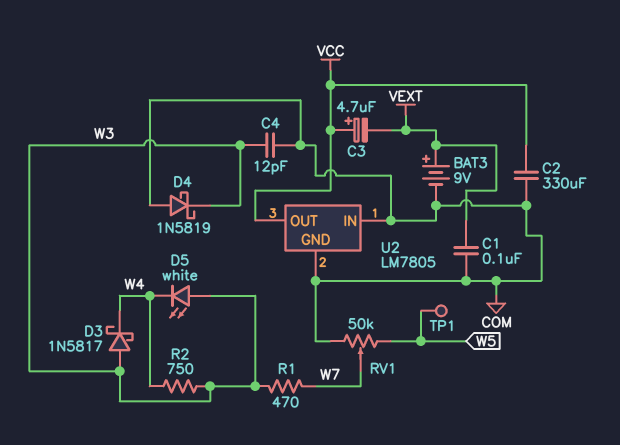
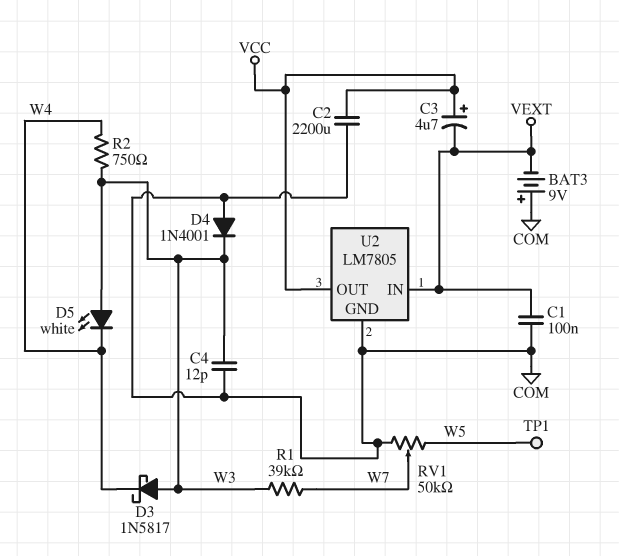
BAT3: 9V (plus VEXT, minus COM) -> 9V (plus COM, minus VEXT)
C2: 330uF (COM, VCC) -> 2200uF (COM, VCC)
D4: schottky 1N5819 (A COM, K W3) -> diode 1N4001 (A COM, K W3)
R1: 470 (W3, W7) -> 39k (W3, W7)
U2 pin IN: COM -> VEXT

